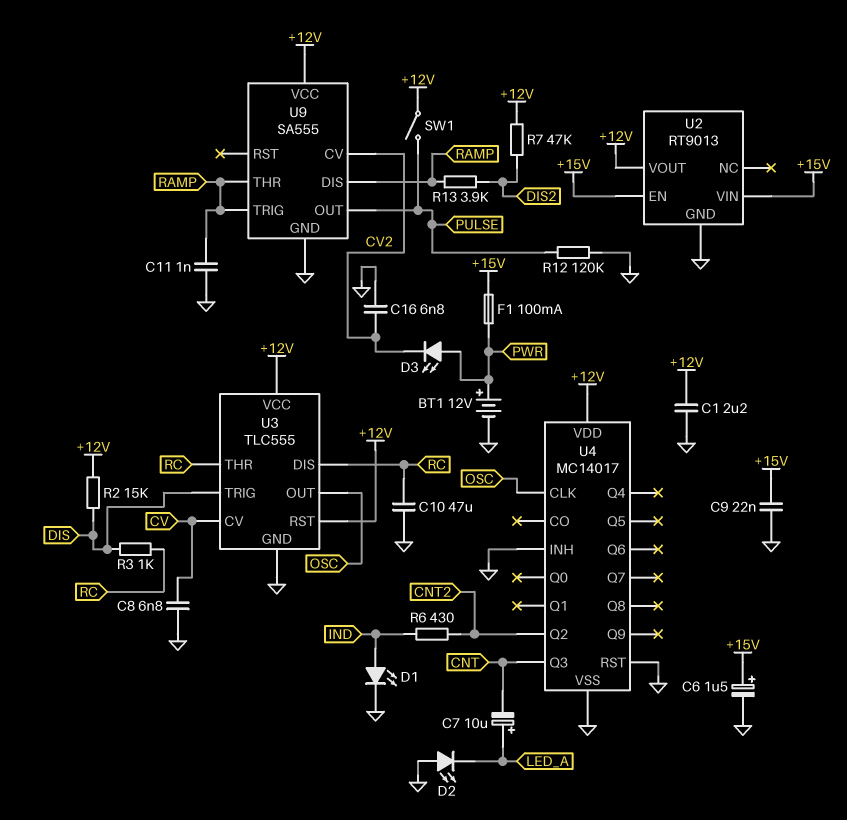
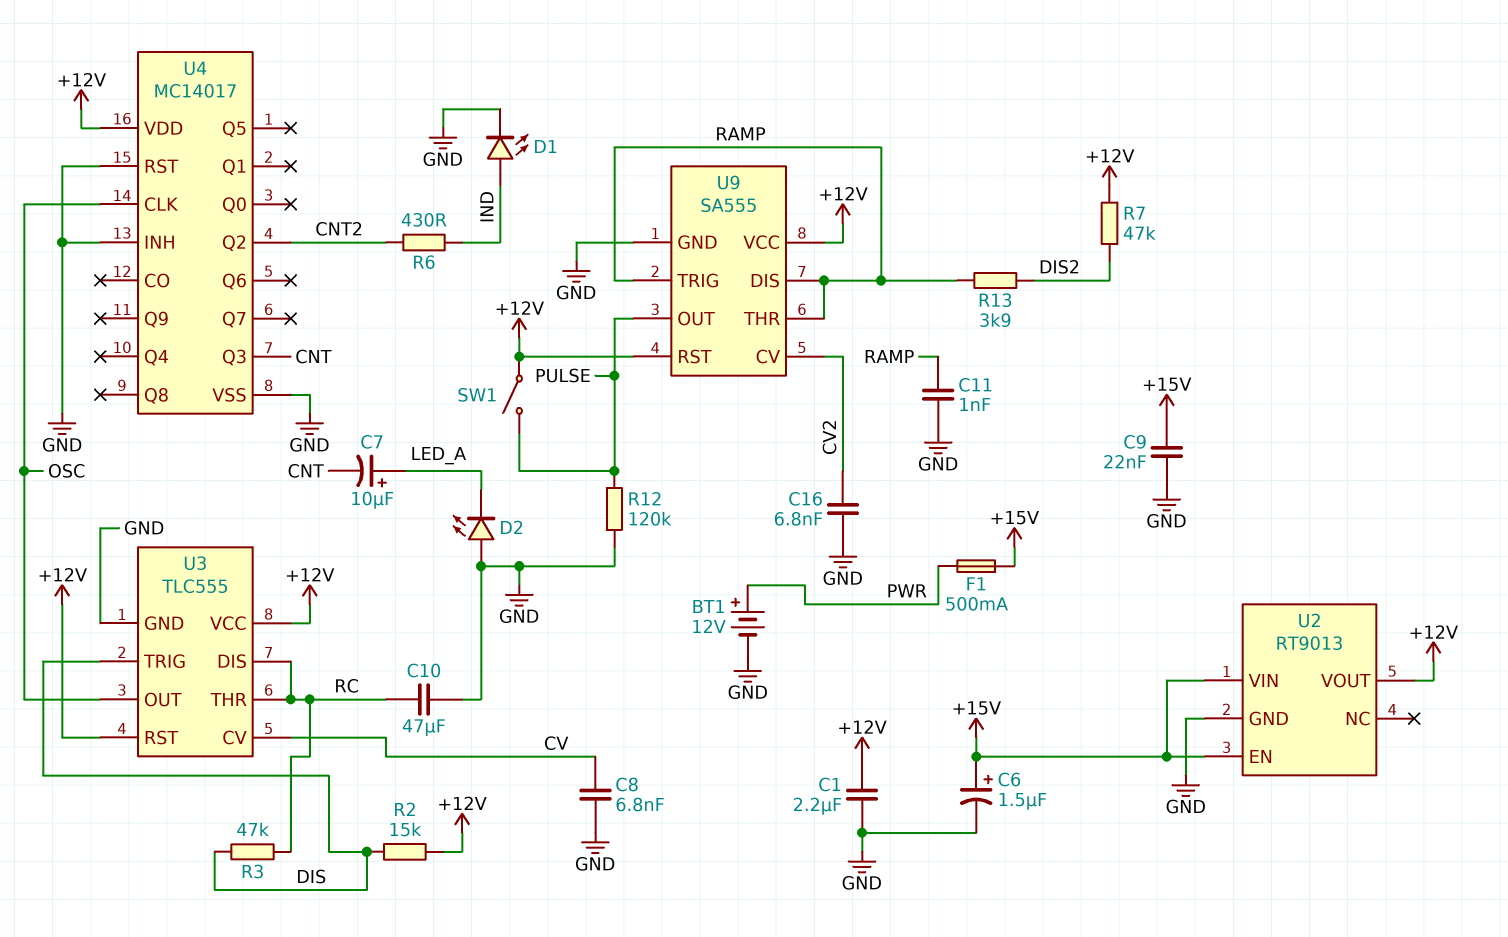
D3: LED (A PWR, K CV2) -> none
F1: 100mA (+15V, PWR) -> 500mA (+15V, PWR)
R3: 1k (DIS, RC) -> 47k (DIS, RC)
U9 pin RST: none -> +12V

